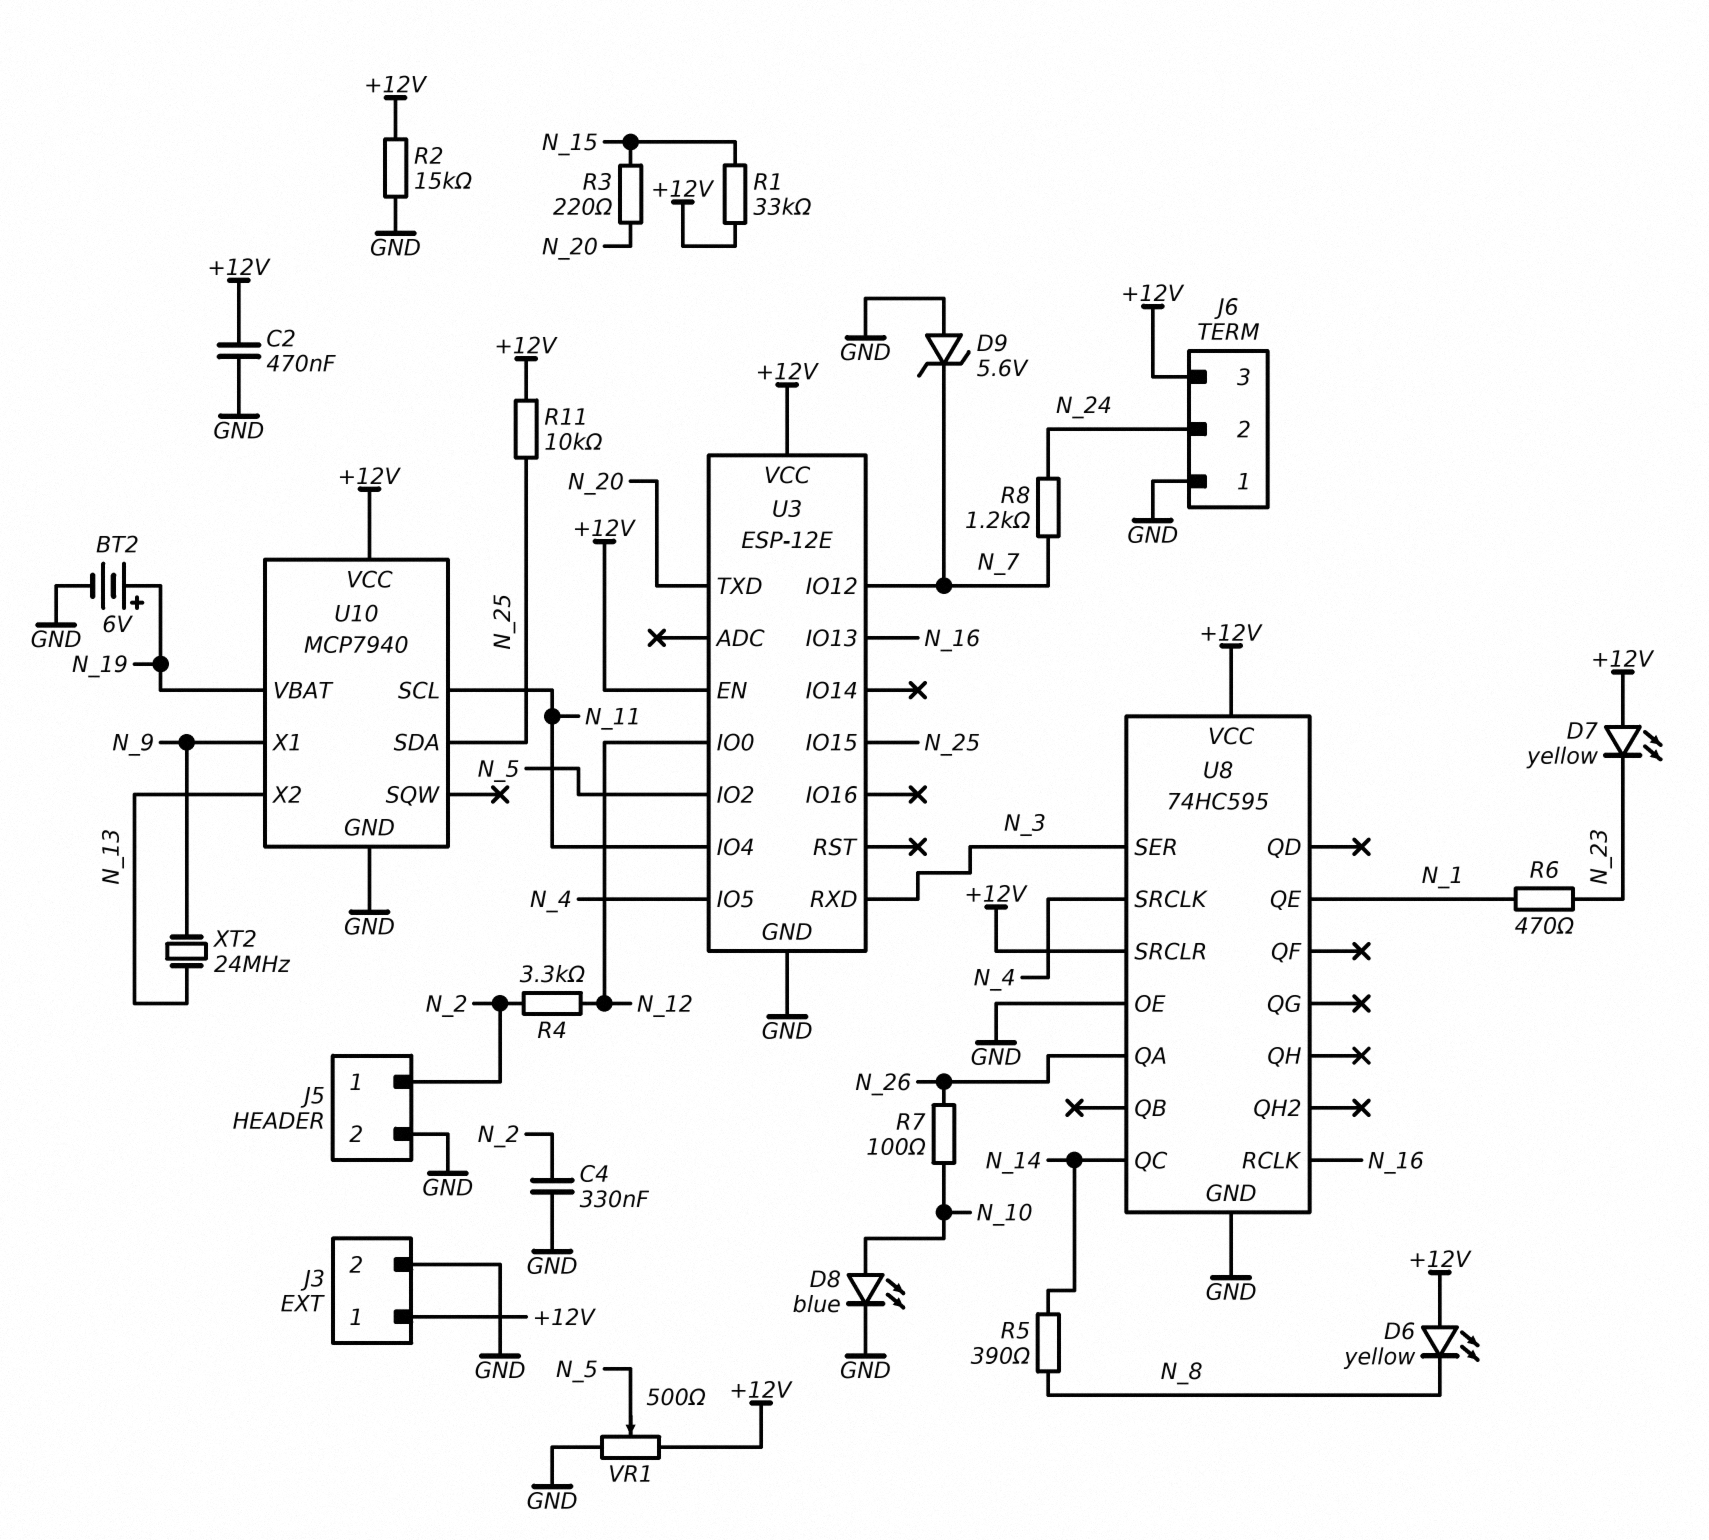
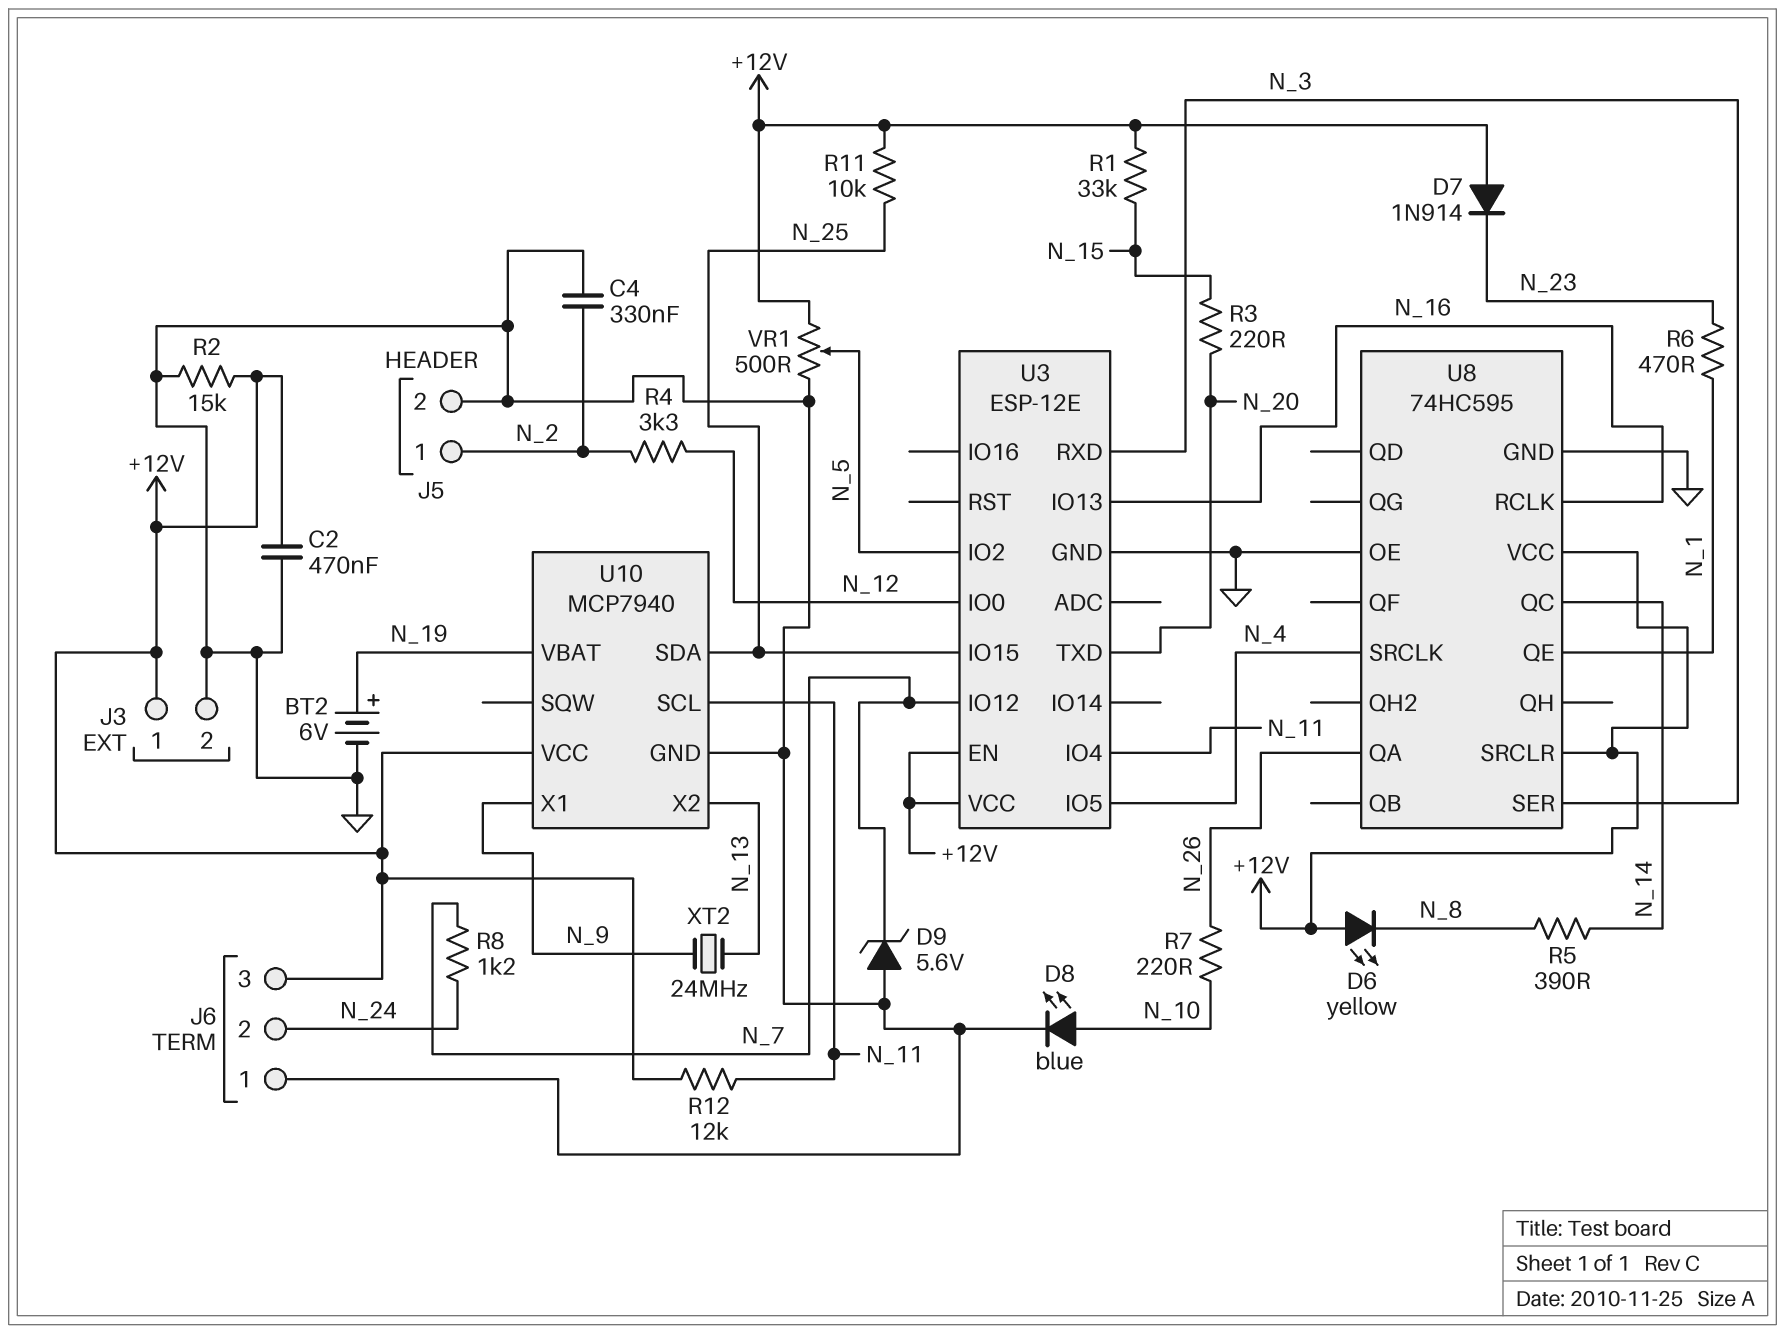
D7: LED yellow (A +12V, K N_23) -> diode 1N914 (A +12V, K N_23)
R7: 100 (N_10, N_26) -> 220 (N_10, N_26)
R12: none -> 12k (+12V, N_11)

